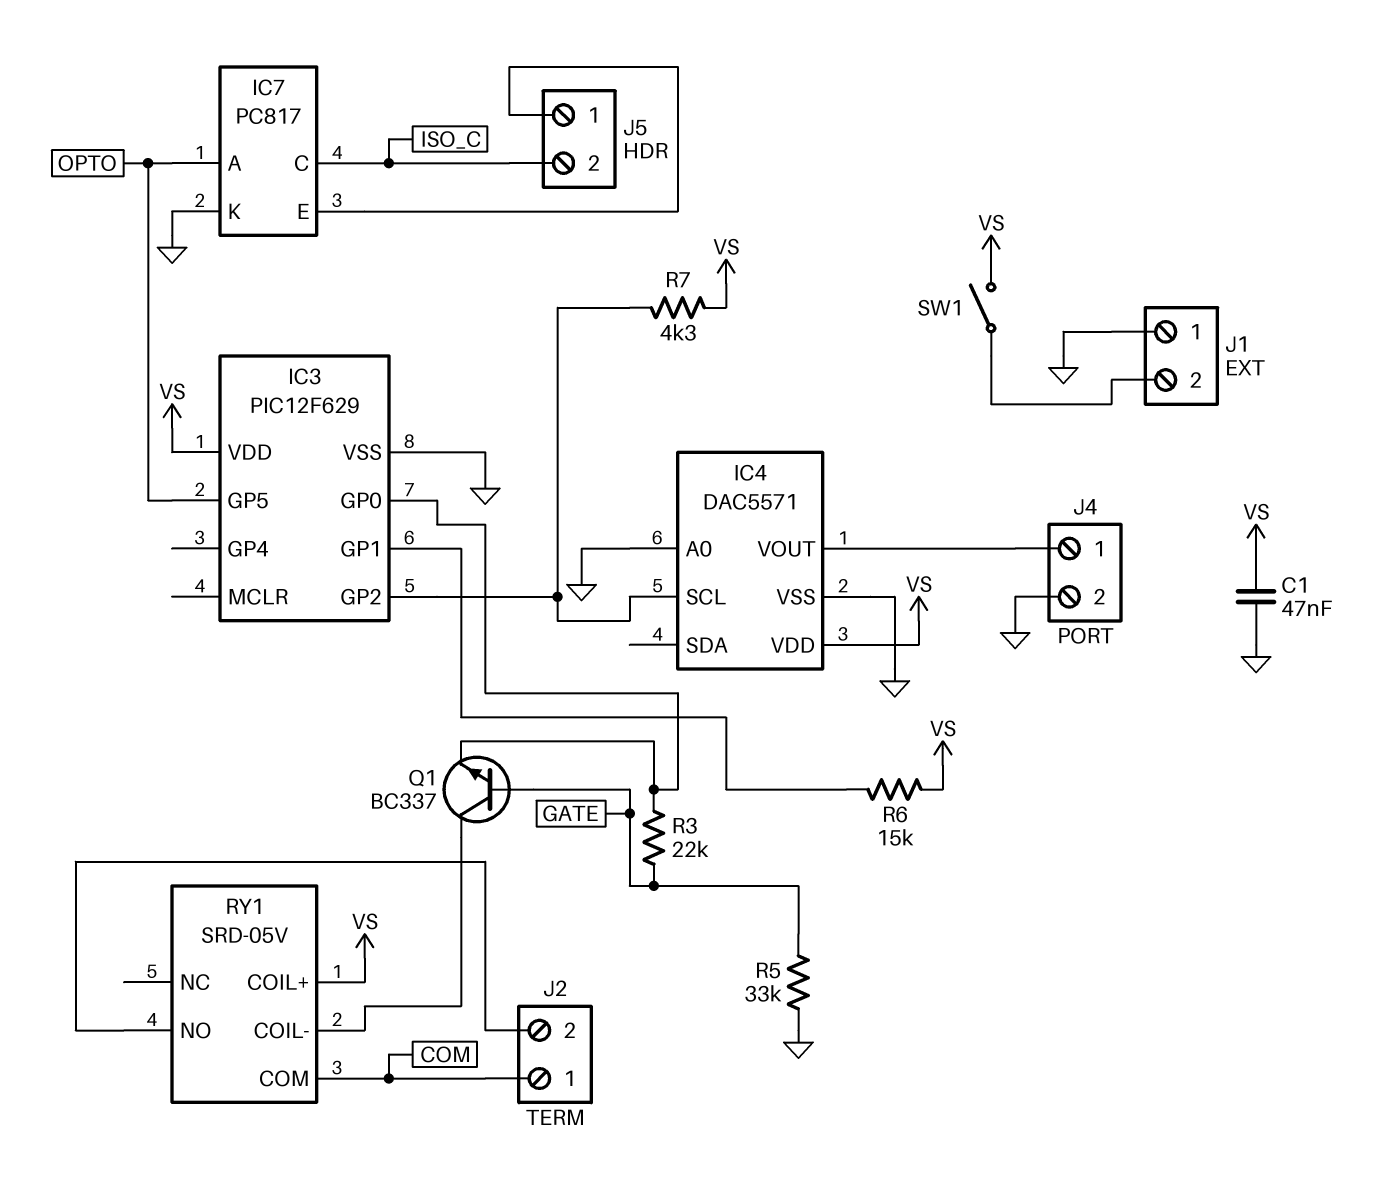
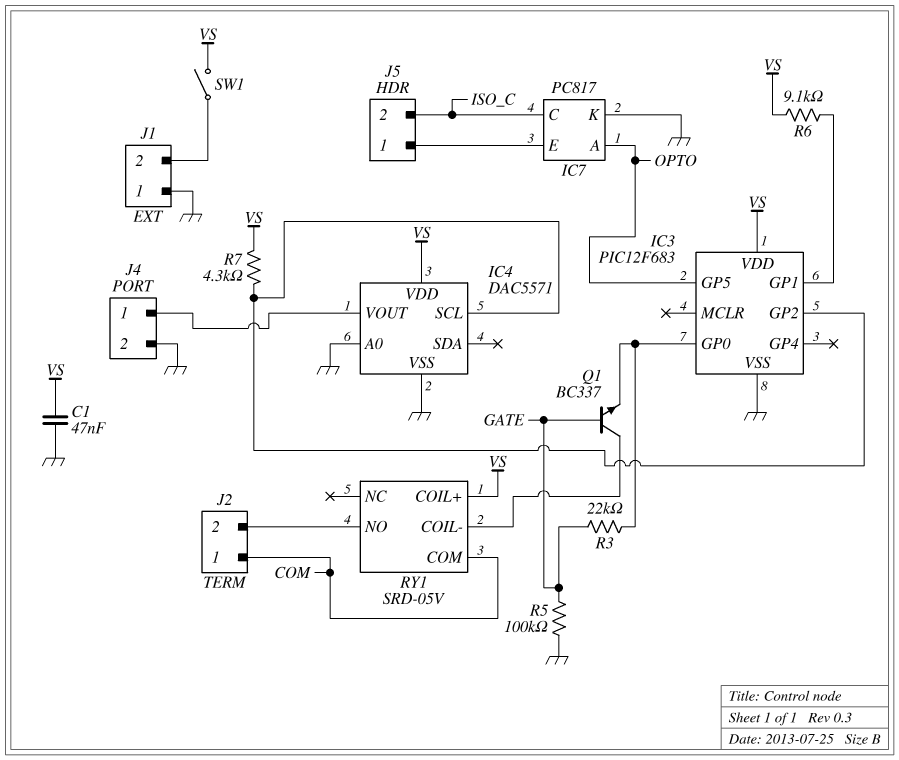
IC3: PIC12F629 -> PIC12F683
R5: 33k (GATE, GND) -> 100k (GATE, GND)
R6: 15k (IC3/GP1, VS) -> 9.1k (IC3/GP1, VS)

